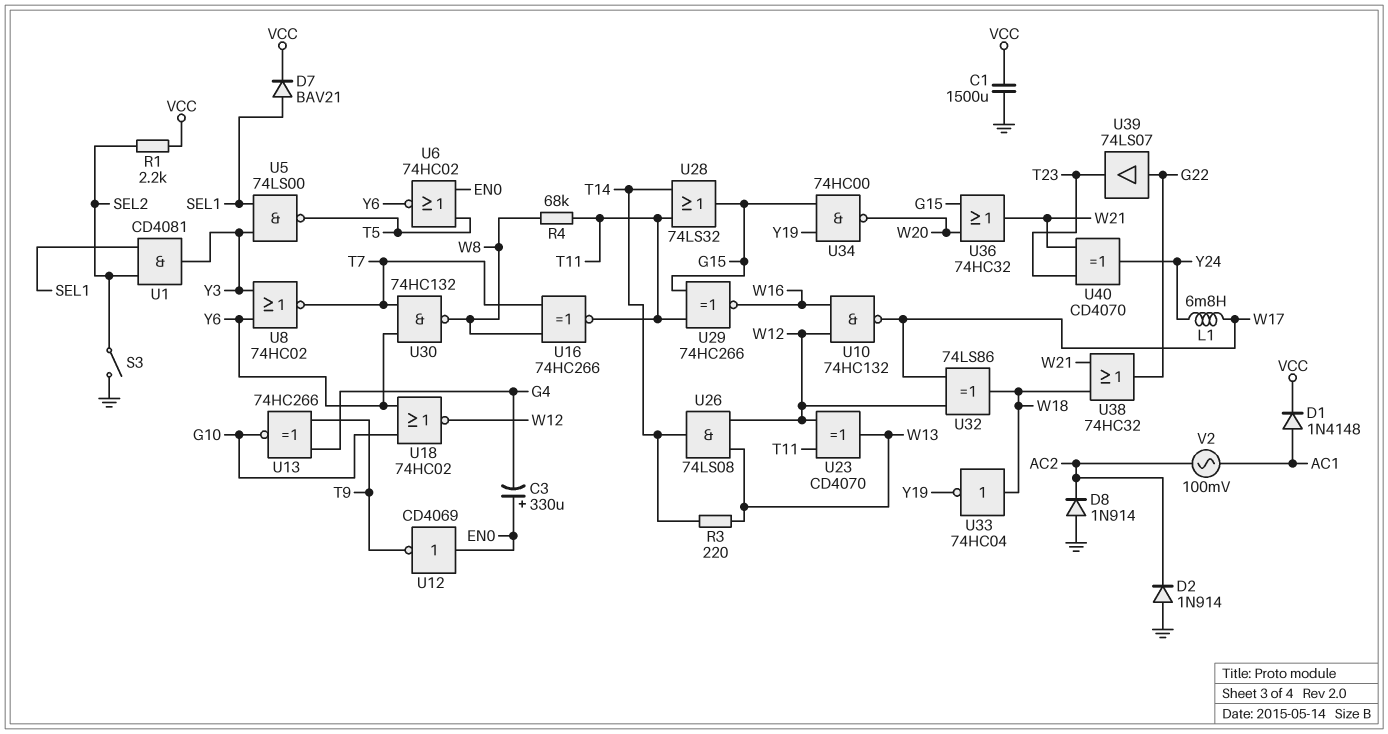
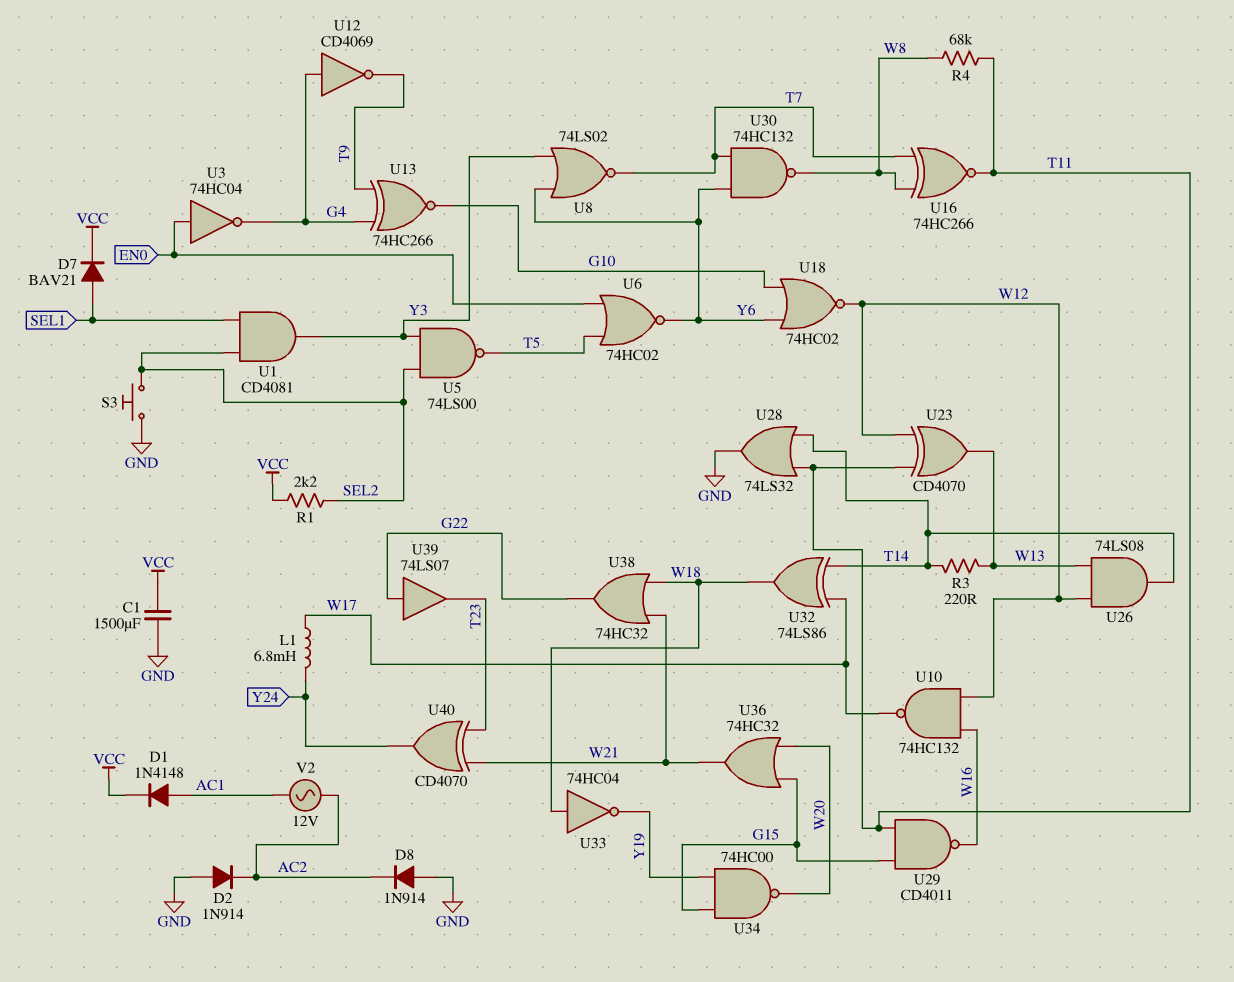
C3: 330uF (plus EN0, minus G4) -> none
S3: switch (GND, SEL2) -> button (GND, SEL2)
U3: none -> NOT 74HC04 (in EN0, out G4)
U5: NAND 74LS00 (in SEL1, in Y3, out T5) -> NAND 74LS00 (in SEL2, in Y3, out T5)
U8: NOR 74HC02 (in Y3, in Y6, out T7) -> NOR 74LS02 (in Y3, in Y6, out T7)
U12: NOT CD4069 (in EN0, out T9) -> NOT CD4069 (in G4, out T9)
U28: OR 74LS32 (in T11, in T14, out G15) -> OR 74LS32 (in T11, in T14, out GND)
U29: XNOR 74HC266 (in G15, in T11, out W16) -> NAND CD4011 (in G15, in T11, out W16)
U32: XOR 74LS86 (in W12, in W17, out W18) -> XOR 74LS86 (in T14, in W17, out W18)
V2: AC 100mV (AC1, AC2) -> AC 12V (AC1, AC2)

